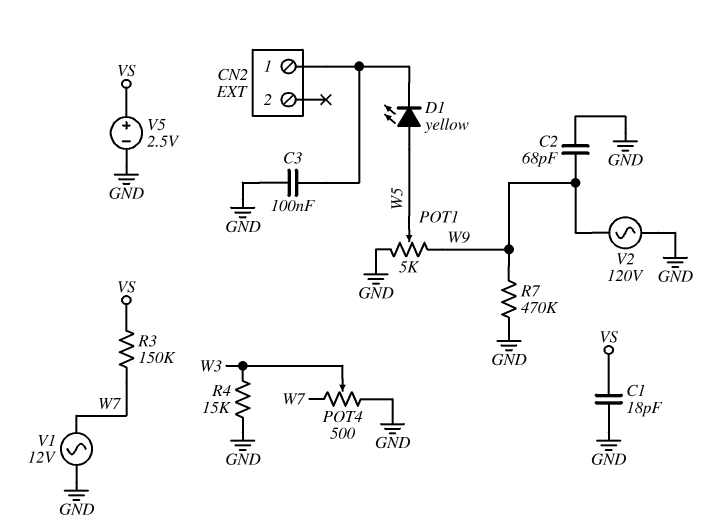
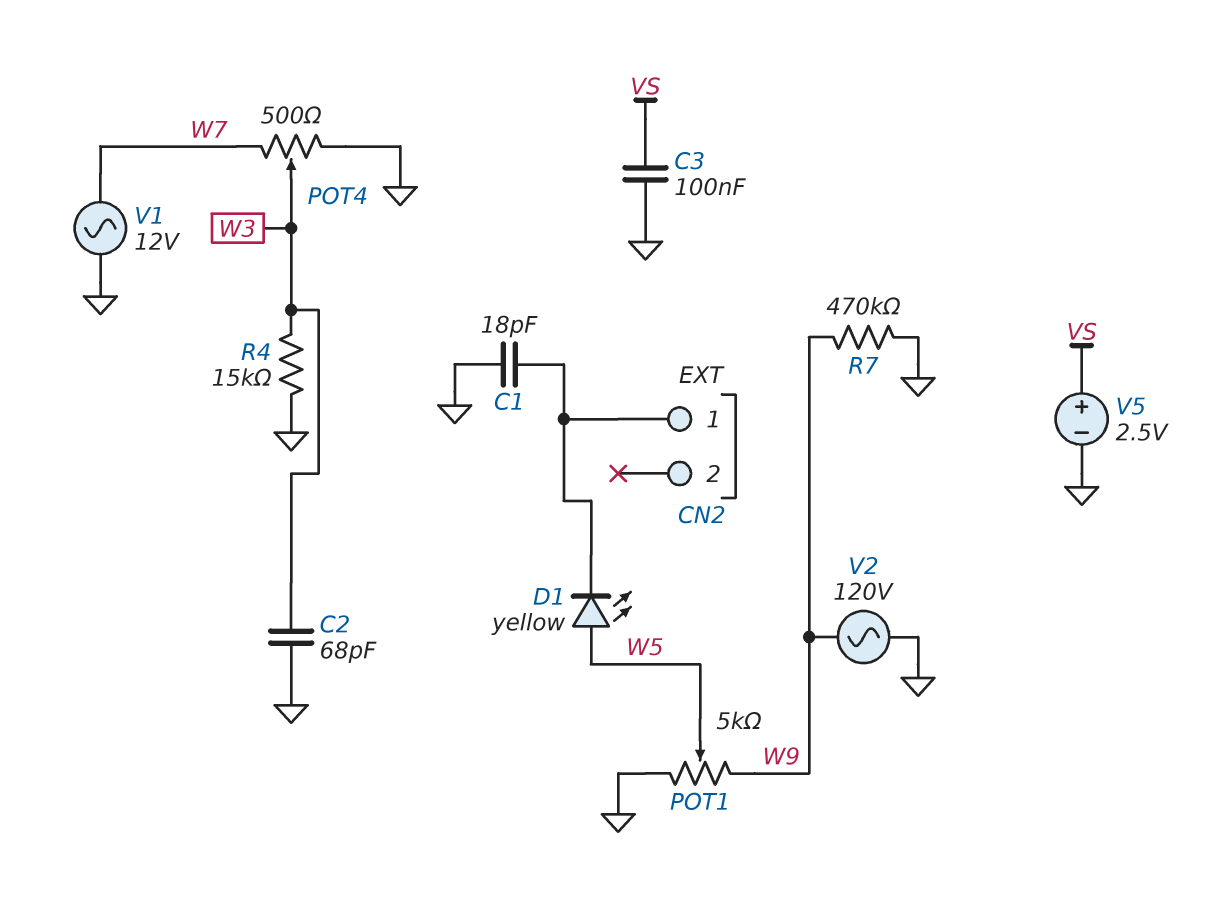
C1: 18pF (GND, VS) -> 18pF (CN2/1, GND)
C2: 68pF (GND, W9) -> 68pF (GND, W3)
C3: 100nF (CN2/1, GND) -> 100nF (GND, VS)
R3: 150k (VS, W7) -> none

